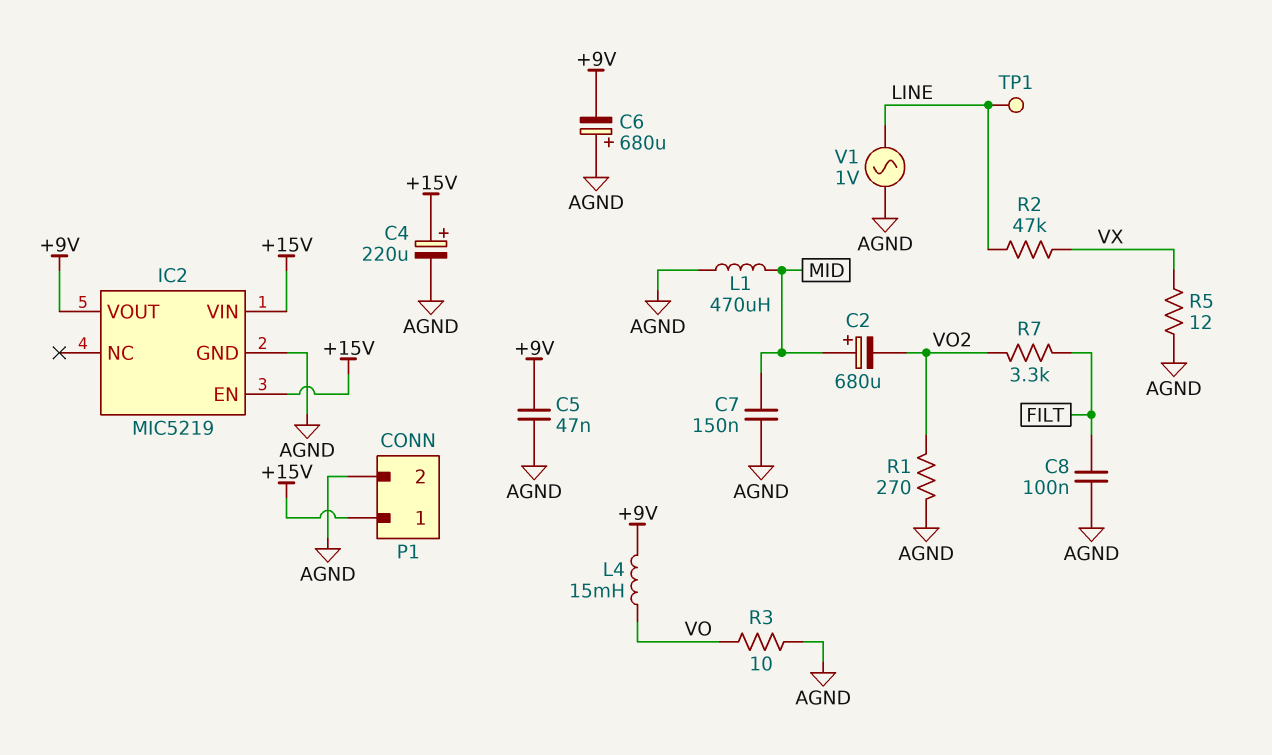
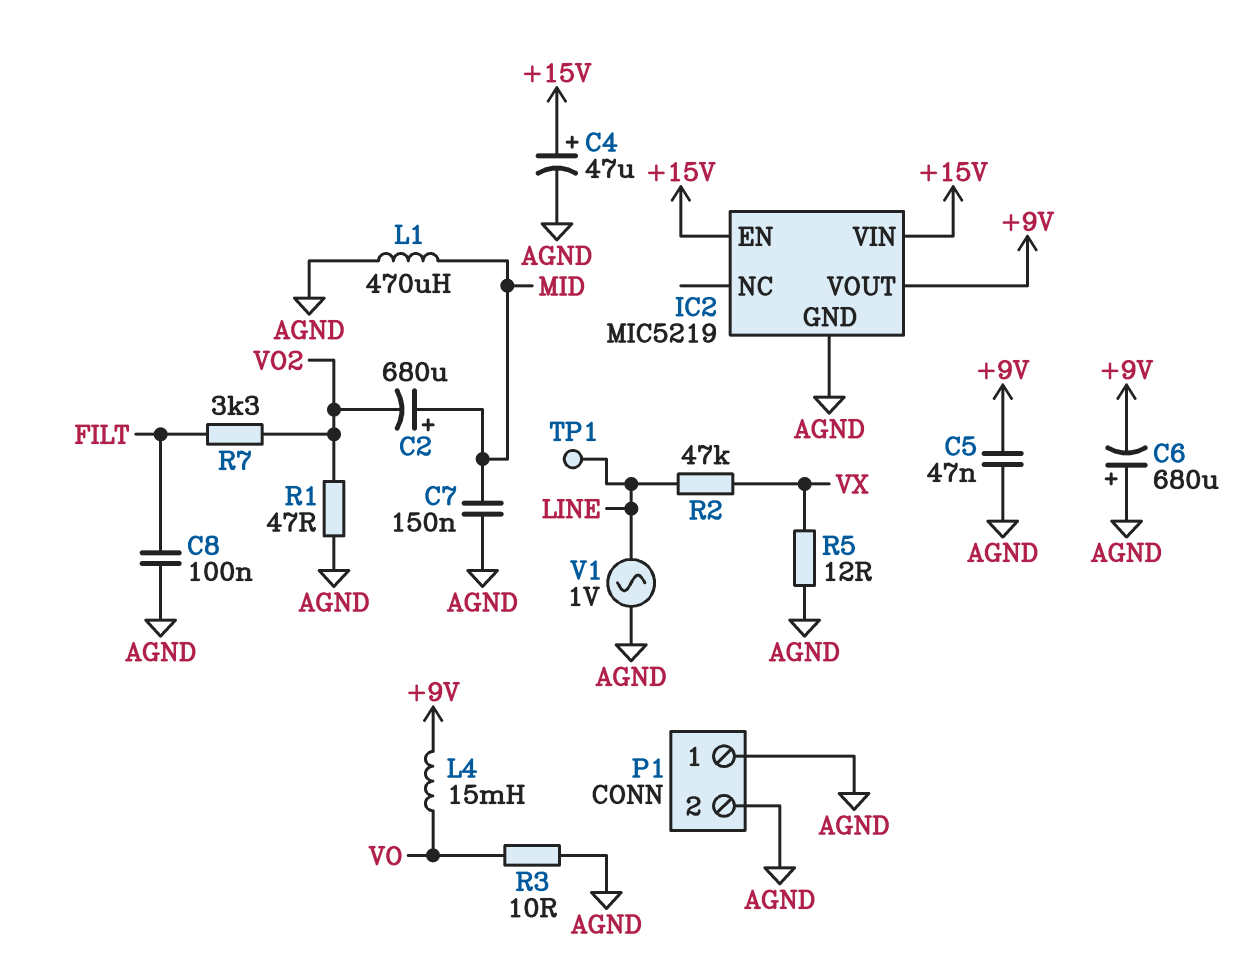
C4: 220uF (plus +15V, minus AGND) -> 47uF (plus +15V, minus AGND)
P1 pin 1: +15V -> AGND
R1: 270 (AGND, VO2) -> 47 (AGND, VO2)

